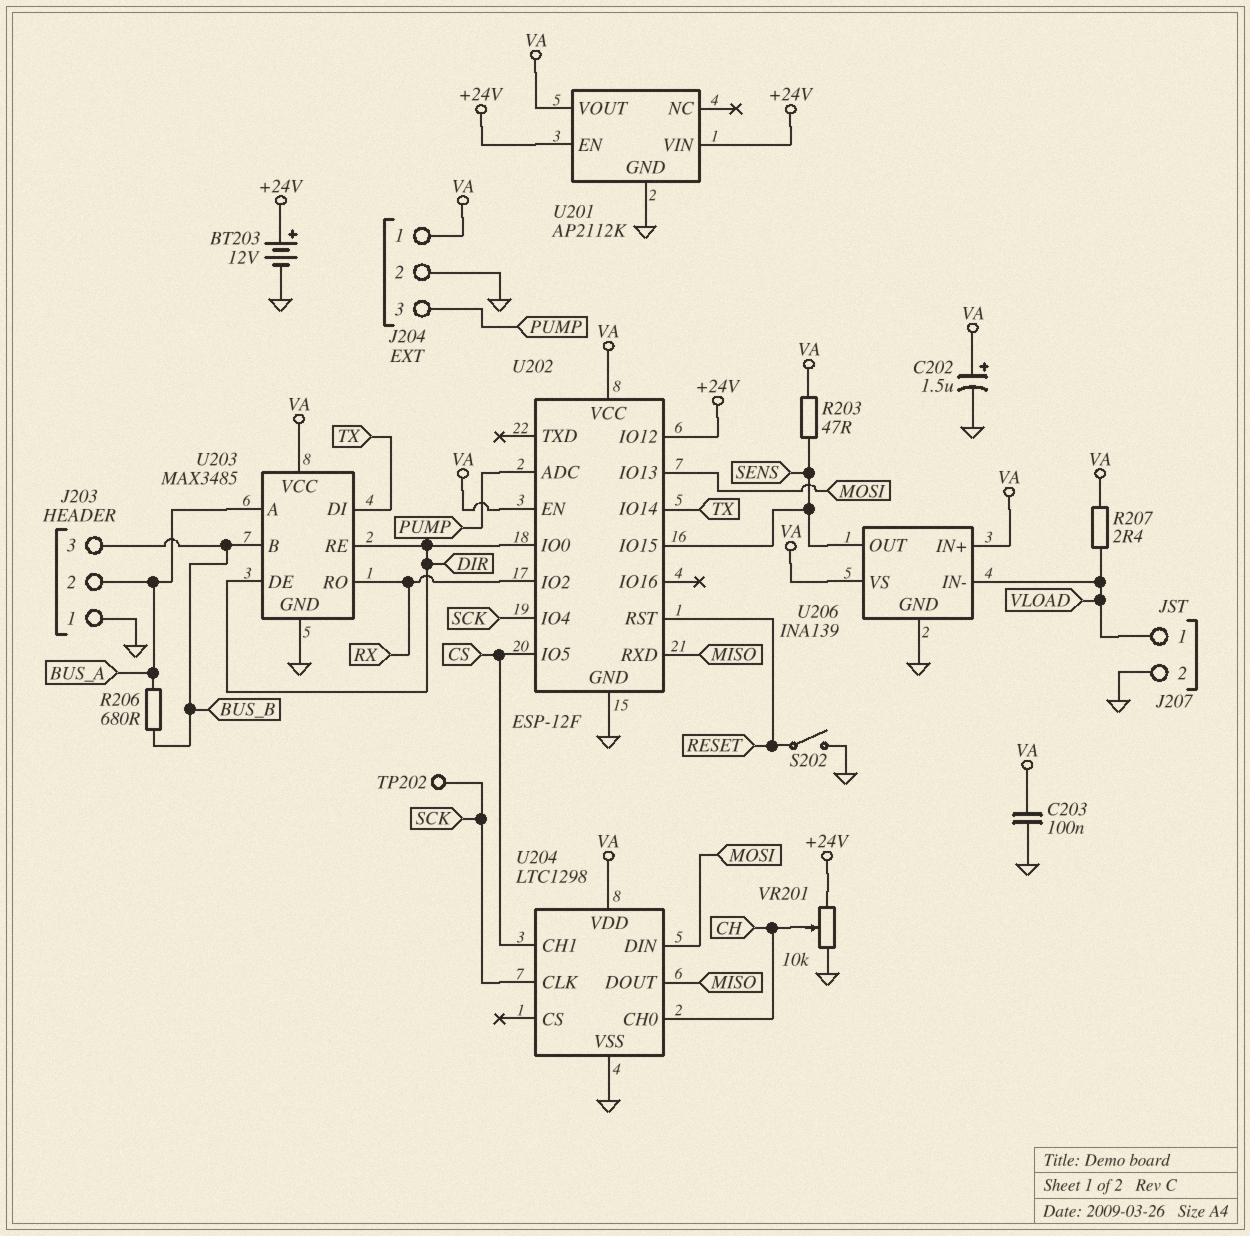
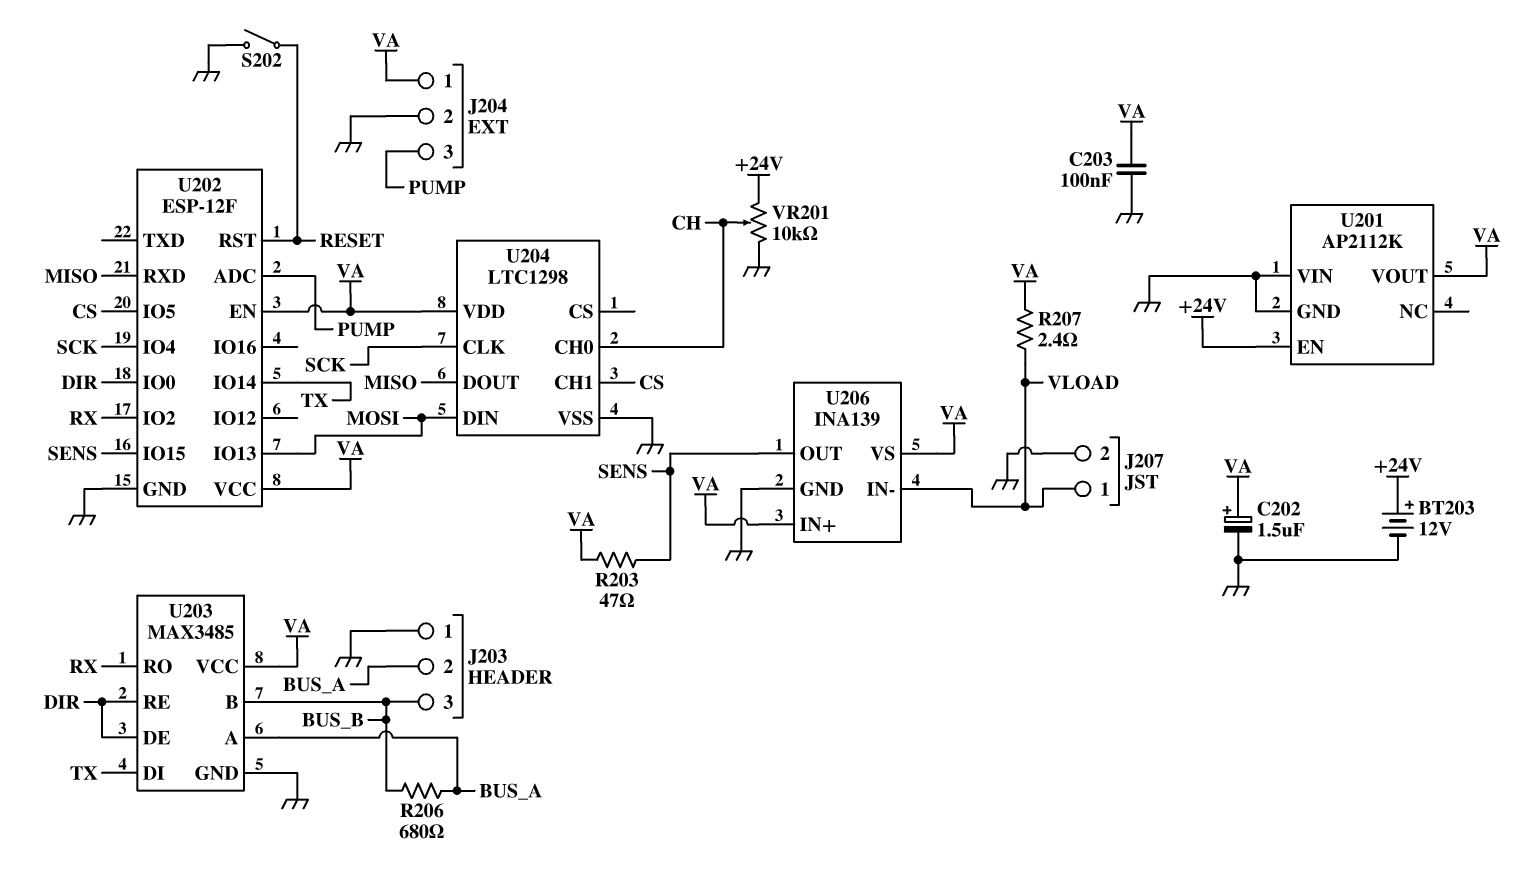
TP202: test point (SCK) -> none
U201 pin VIN: +24V -> GND
U202 pin IO12: +24V -> none

